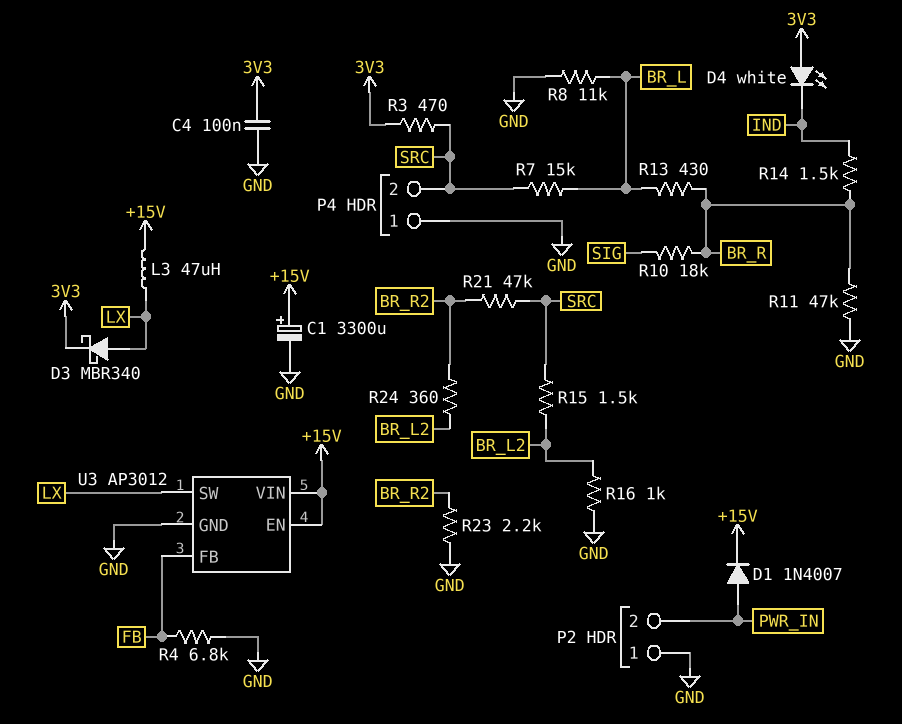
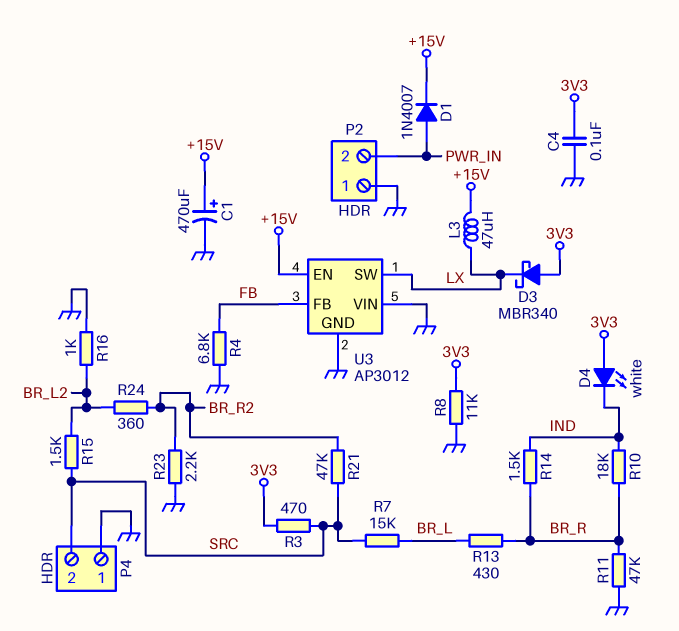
C1: 3300uF (plus +15V, minus GND) -> 470uF (plus +15V, minus GND)
D3: schottky MBR340 (A LX, K 3V3) -> schottky MBR340 (A 3V3, K LX)
R8: 11k (BR_L, GND) -> 11k (3V3, GND)
R10: 18k (BR_R, SIG) -> 18k (BR_R, IND)
U3 pin VIN: +15V -> GND

